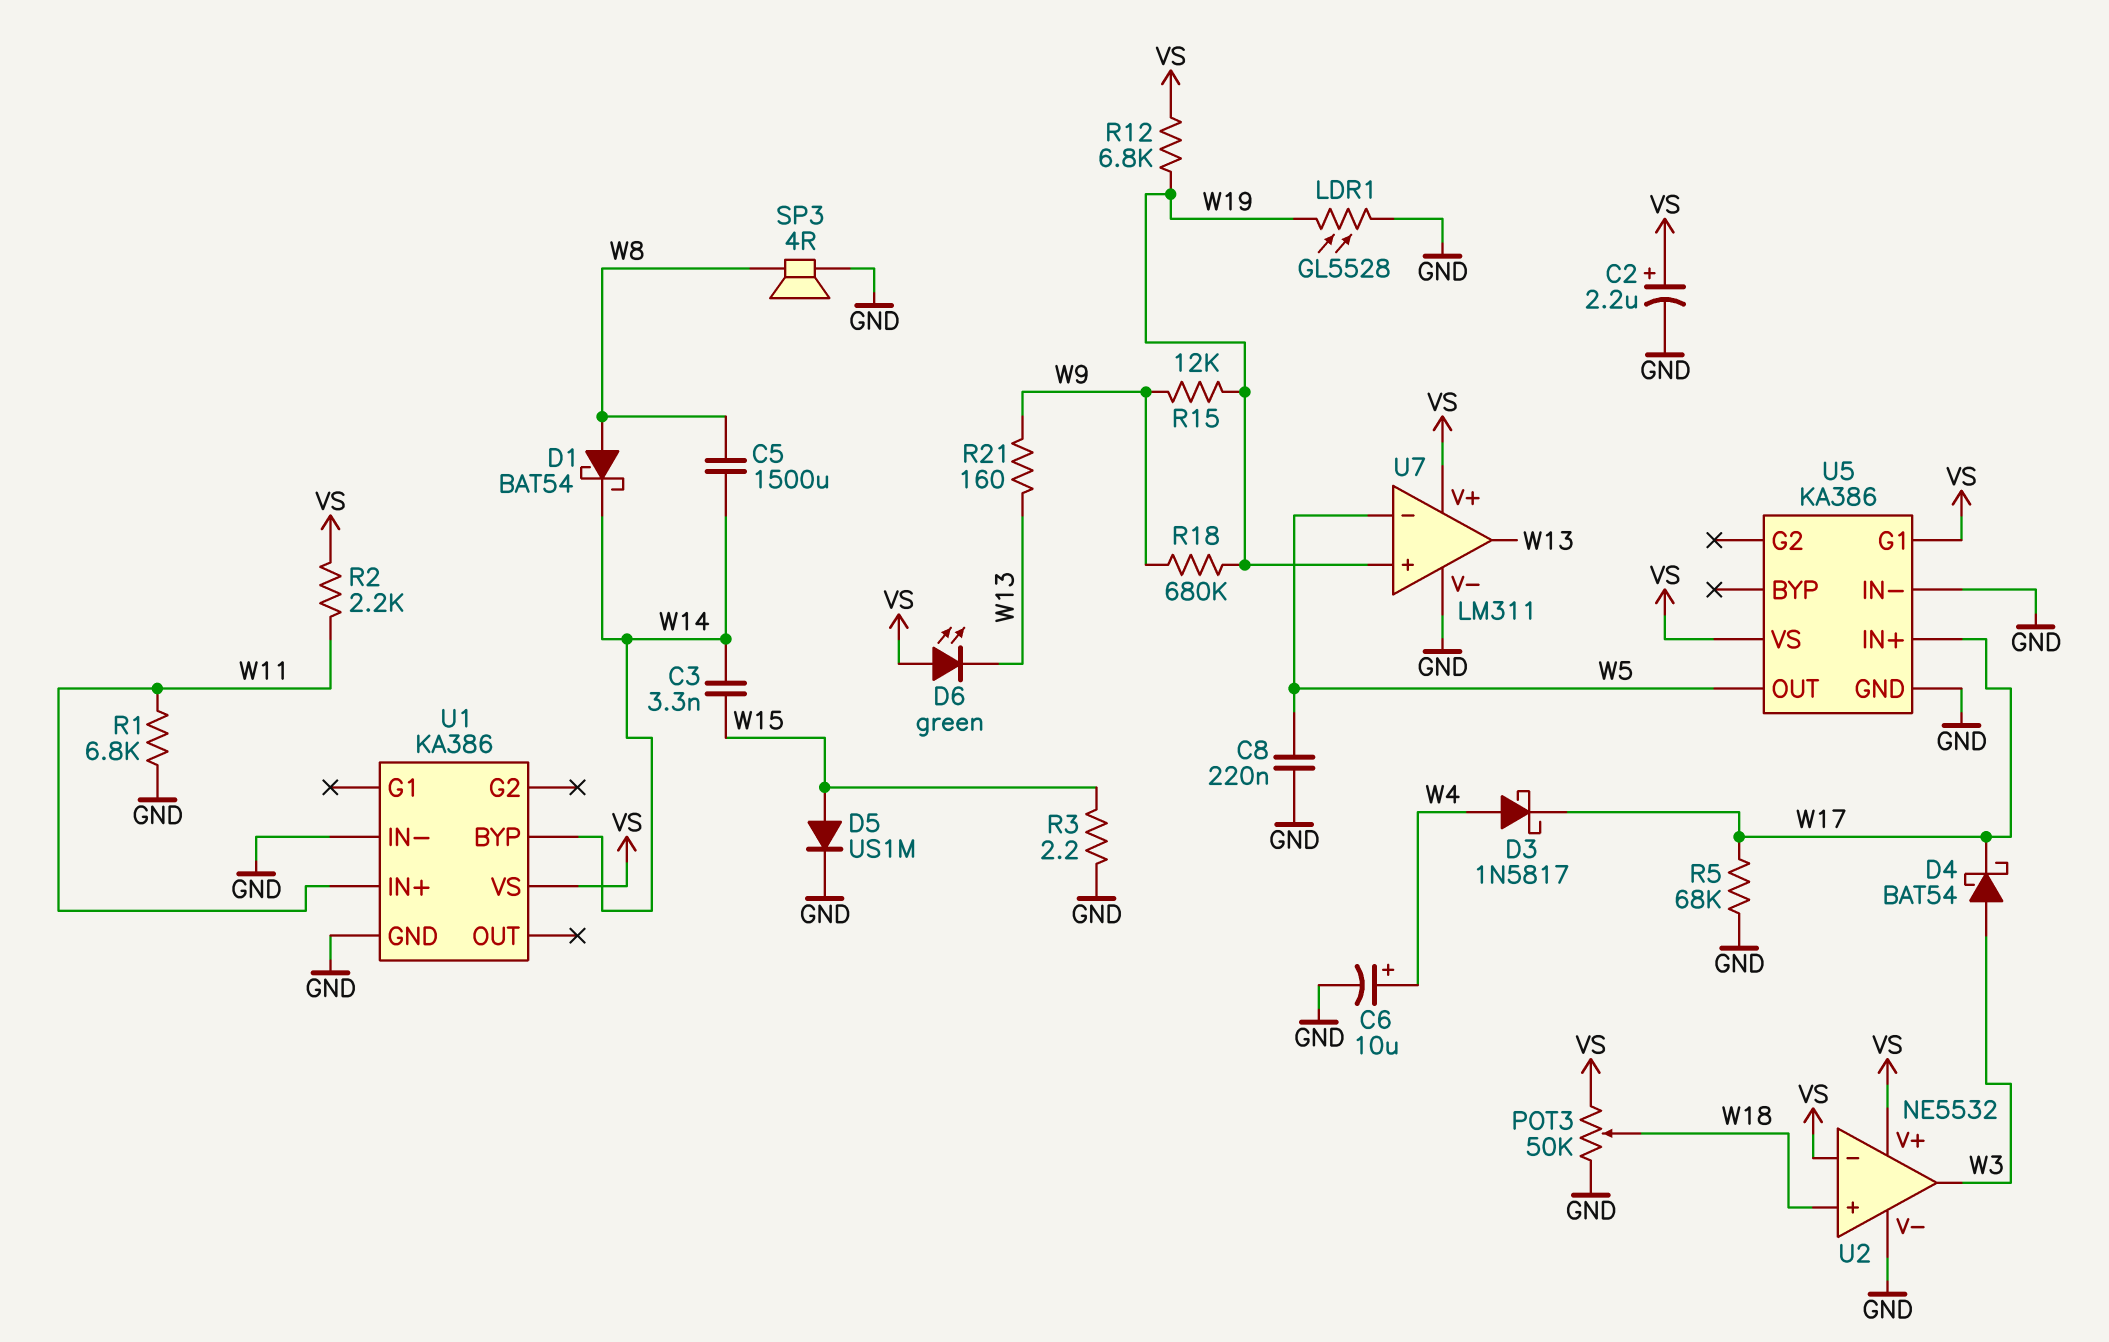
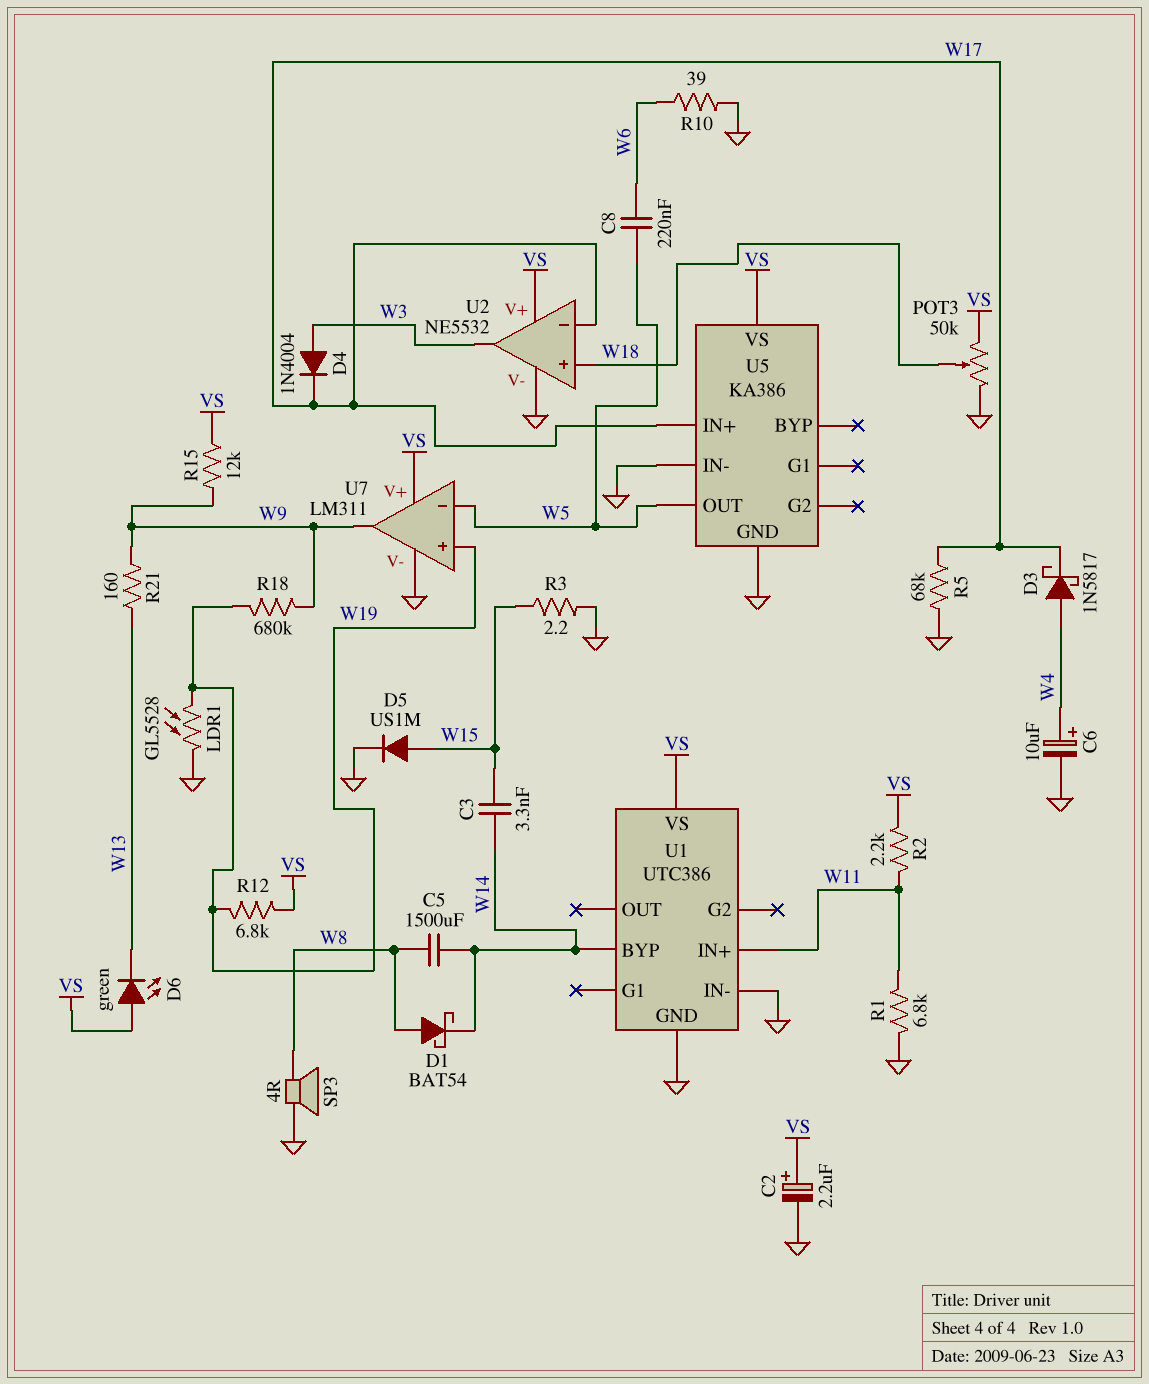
C8: 220nF (GND, W5) -> 220nF (W5, W6)
D4: schottky BAT54 (A W3, K W17) -> diode 1N4004 (A W3, K W17)
R10: none -> 39 (GND, W6)
R15: 12k (W9, W19) -> 12k (VS, W9)
U1: KA386 -> UTC386
U2 pin in-: VS -> W17
U5 pin G1: VS -> none
U7 pin out: W13 -> W9

